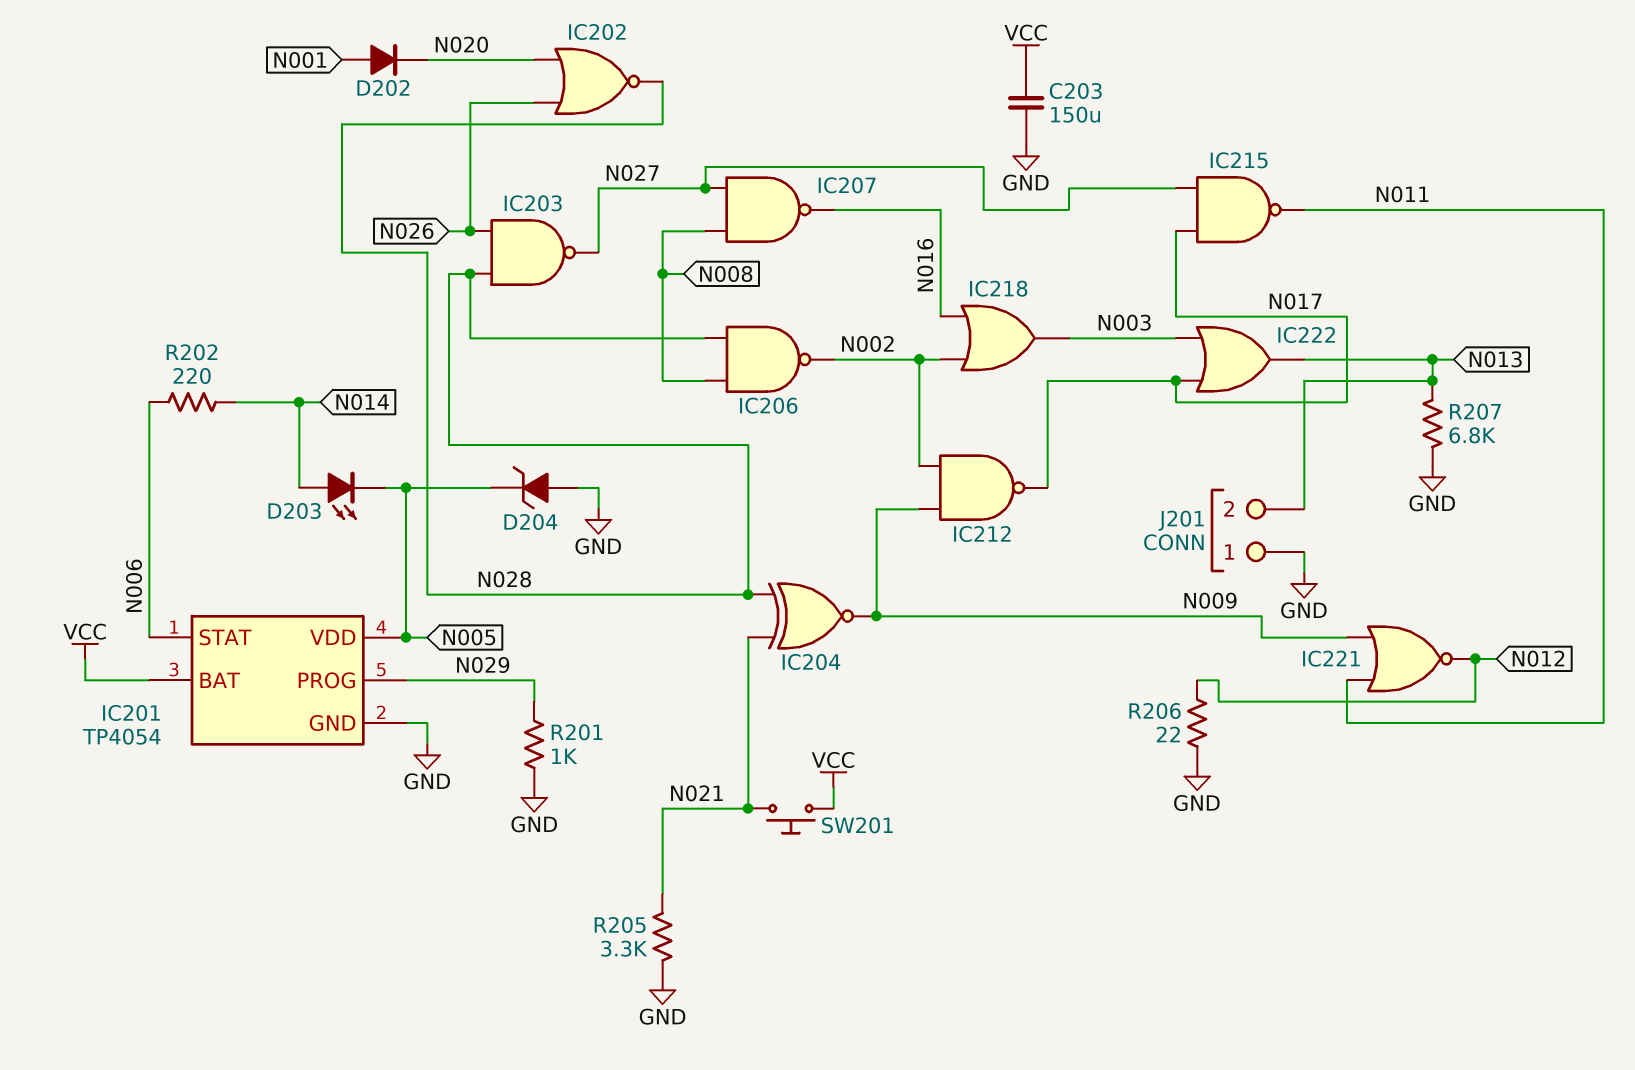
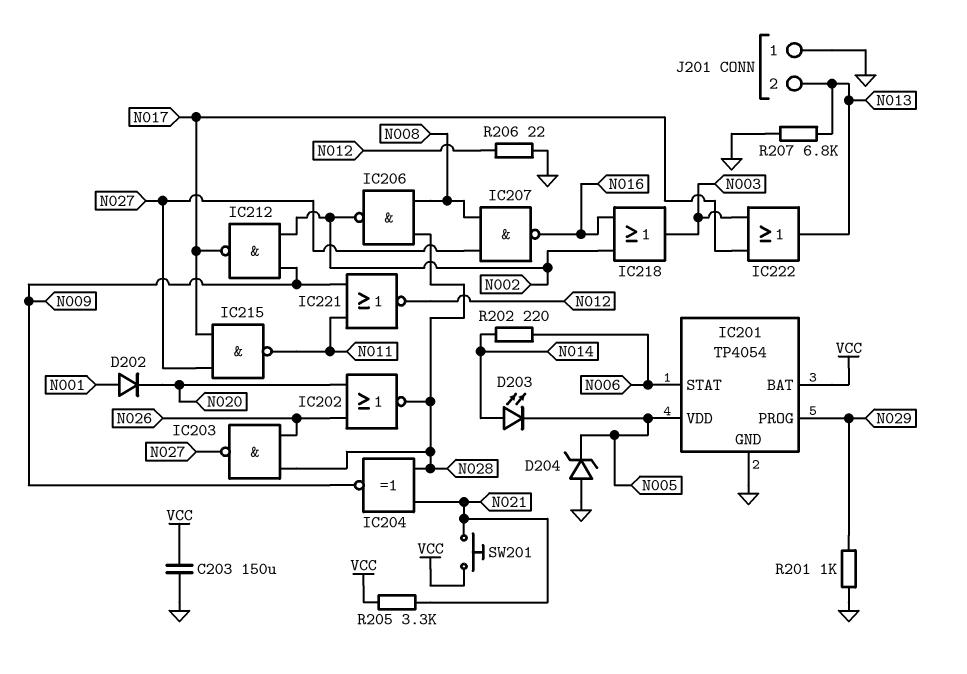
R205: 3.3k (GND, N021) -> 3.3k (N021, VCC)

